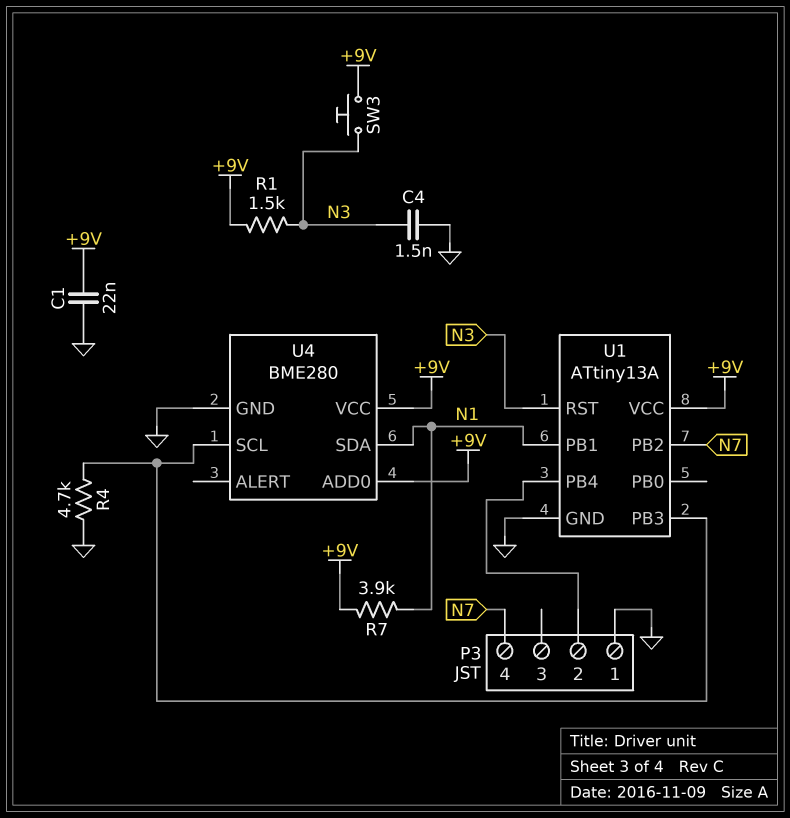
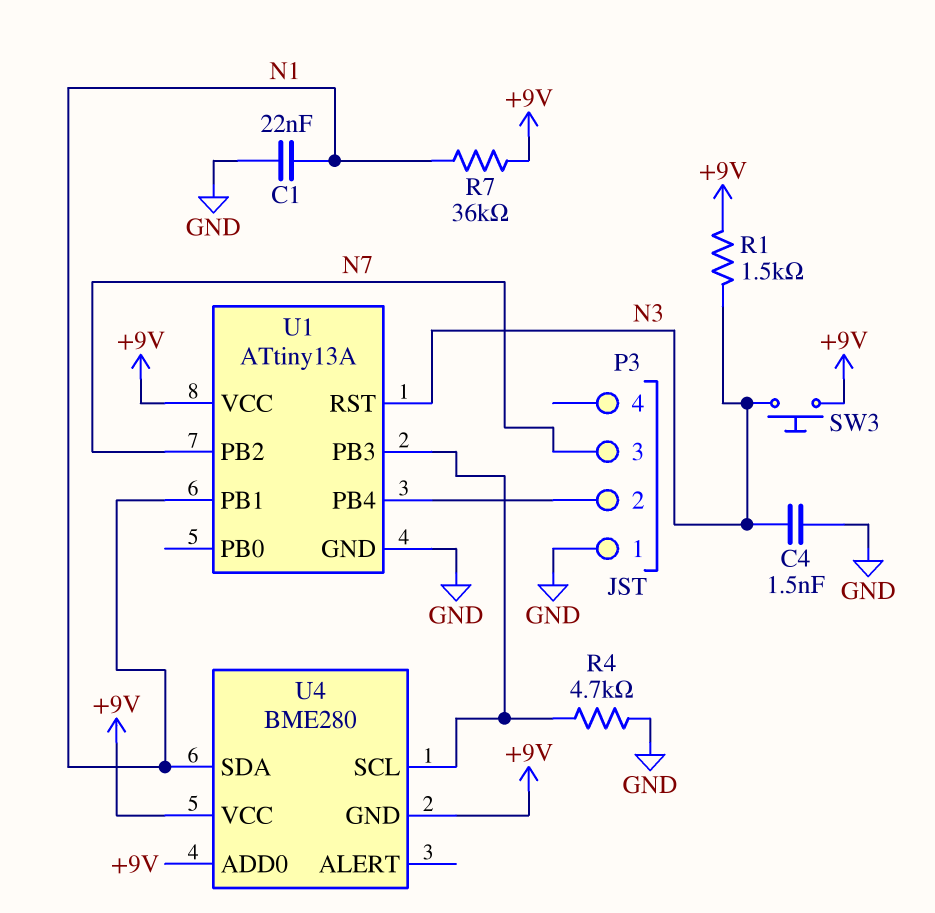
C1: 22nF (+9V, GND) -> 22nF (GND, N1)
P3 pin 3: none -> N7
P3 pin 4: N7 -> none
R7: 3.9k (+9V, N1) -> 36k (+9V, N1)
U4 pin GND: GND -> +9V

